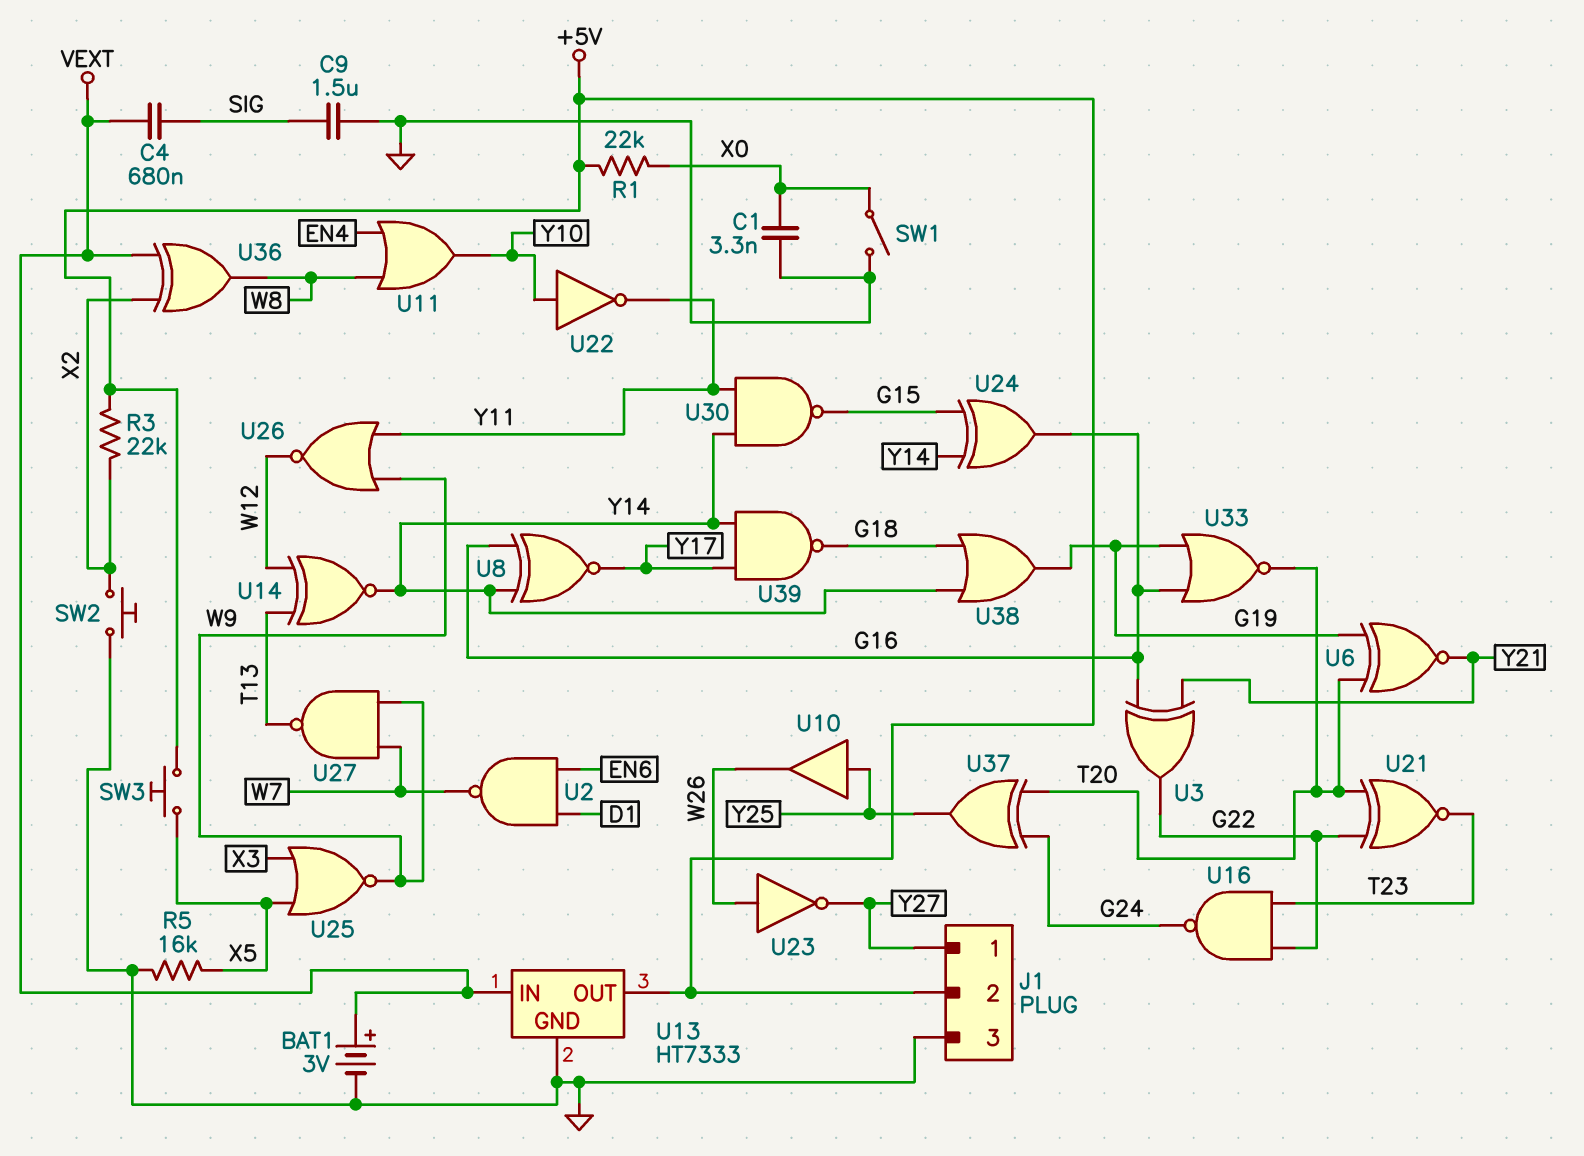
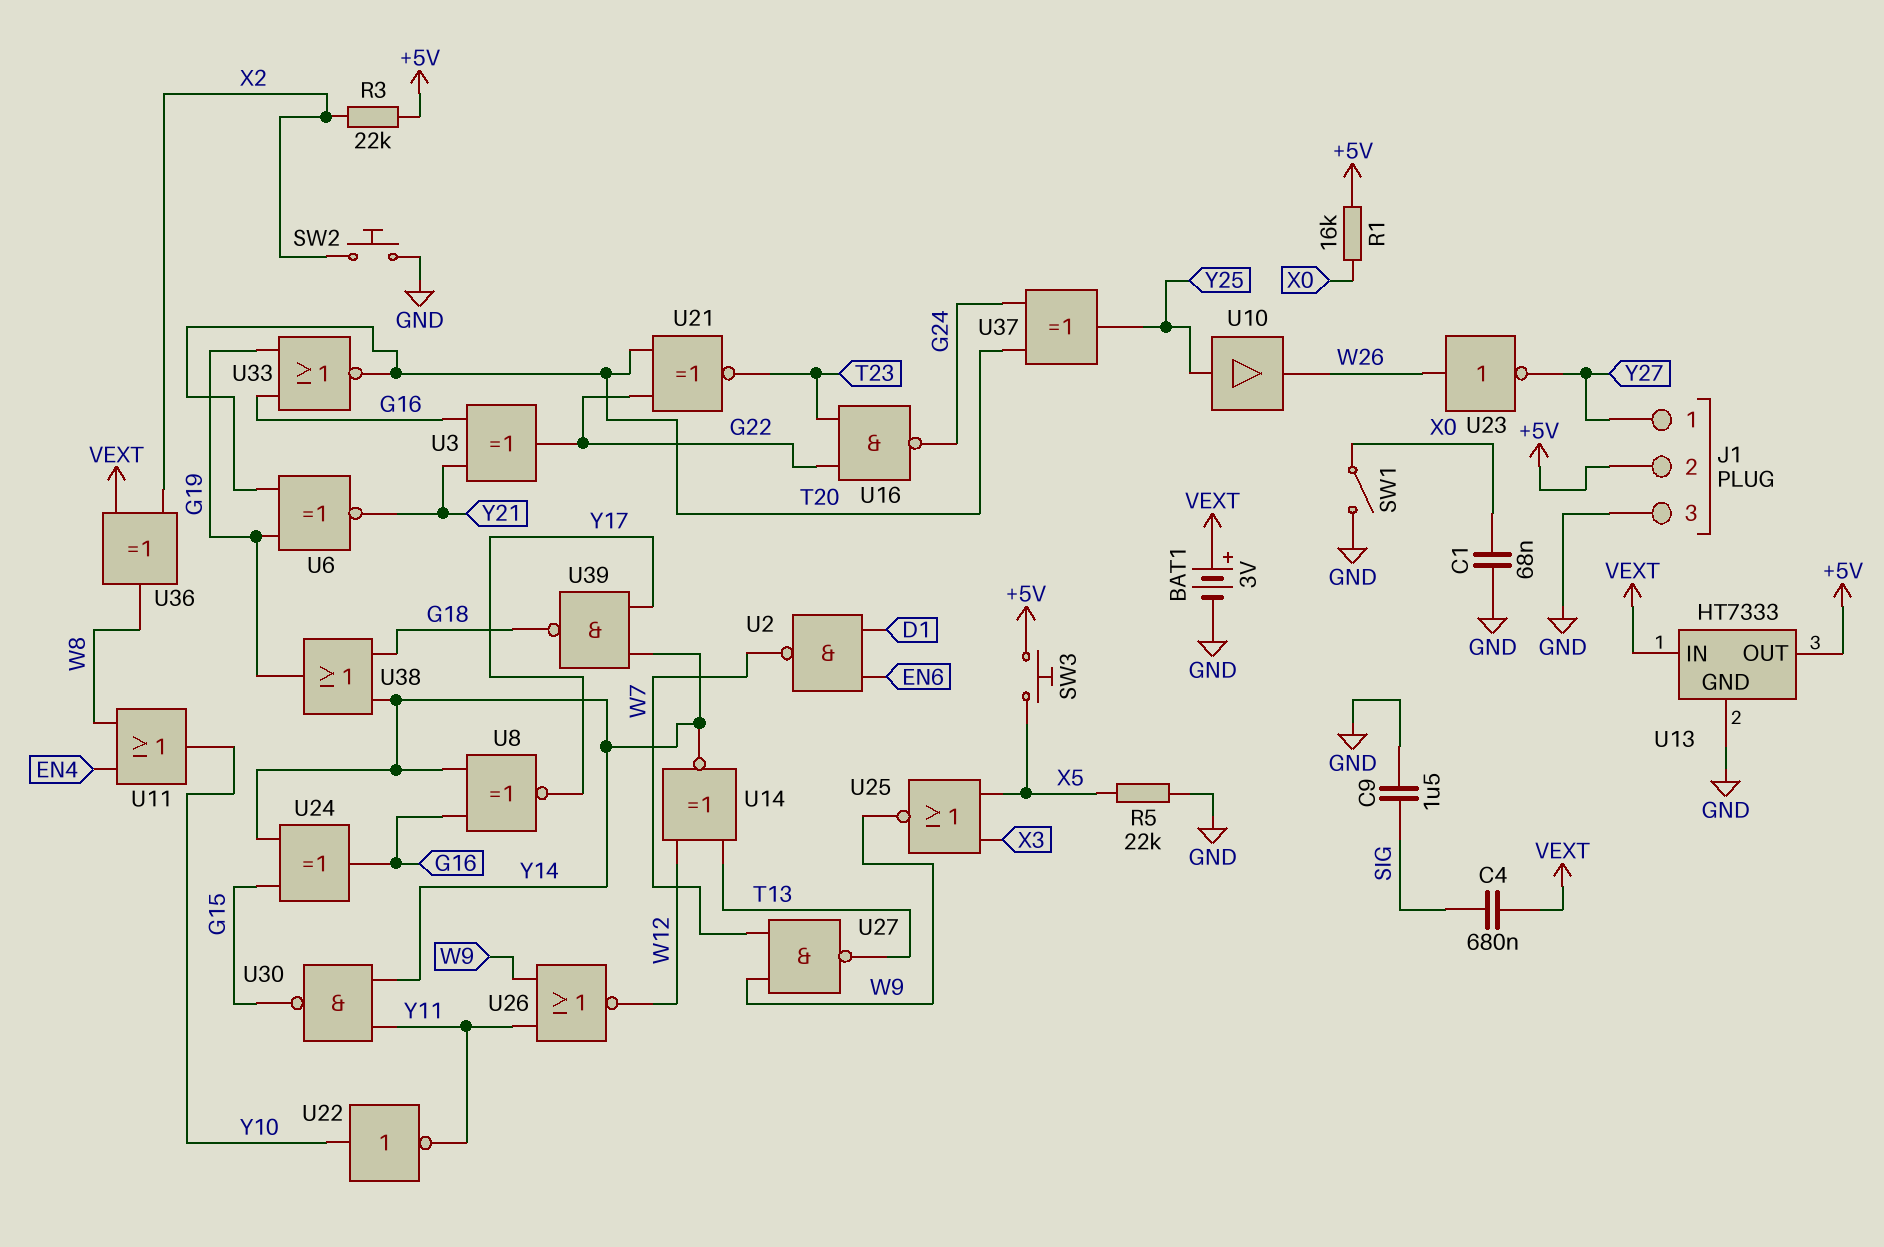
C1: 3.3nF (GND, X0) -> 68nF (GND, X0)
R1: 22k (+5V, X0) -> 16k (+5V, X0)
R5: 16k (GND, X5) -> 22k (GND, X5)

